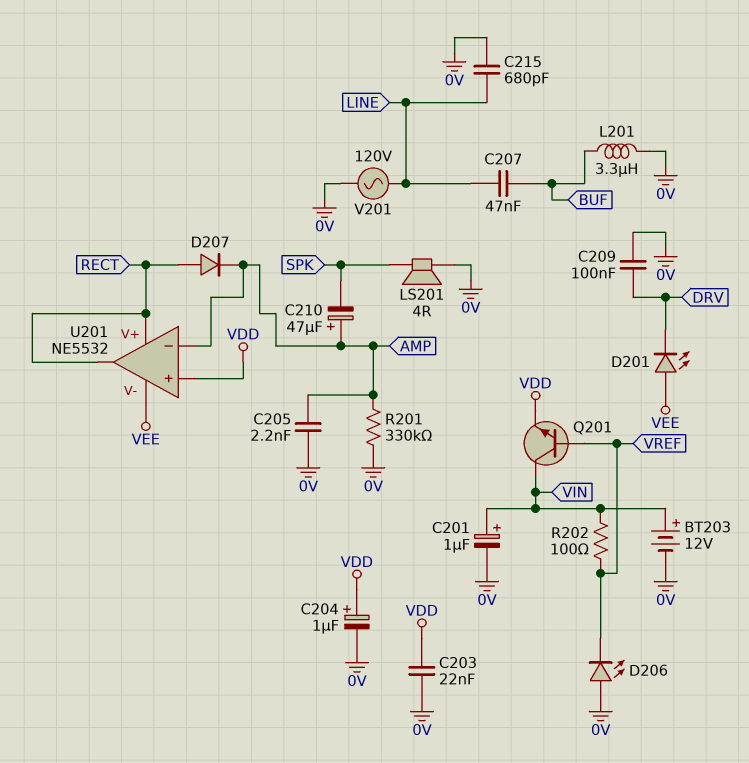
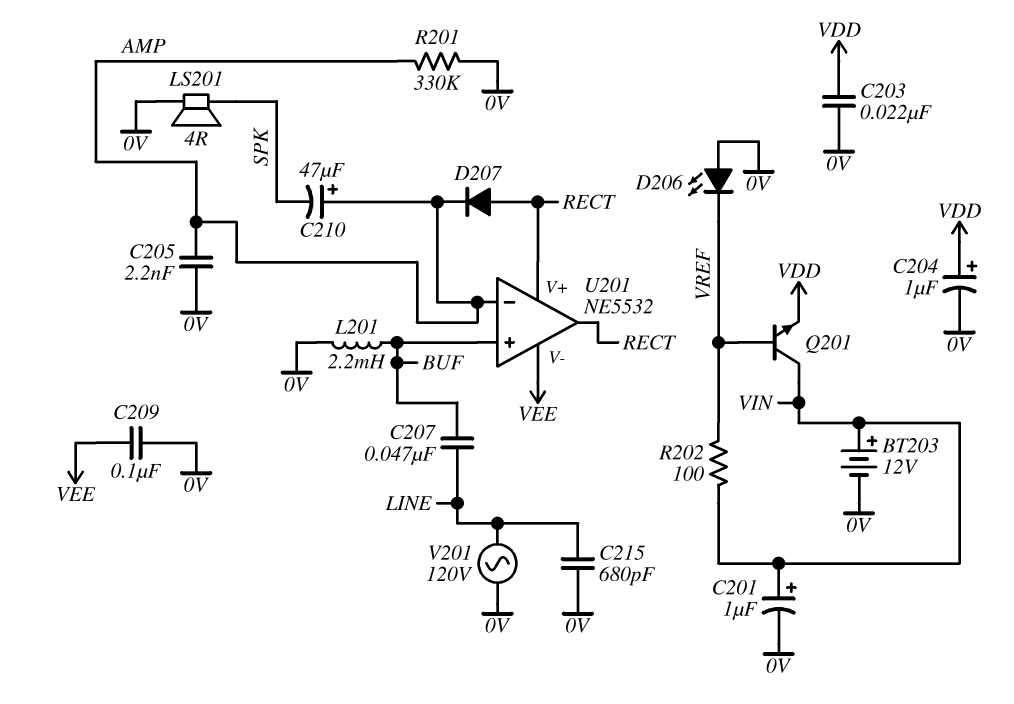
C209: 100nF (0V, DRV) -> 100nF (0V, VEE)
D201: LED (A VEE, K DRV) -> none
L201: 3.3uH (0V, BUF) -> 2.2mH (0V, BUF)
U201 pin in+: VDD -> BUF

